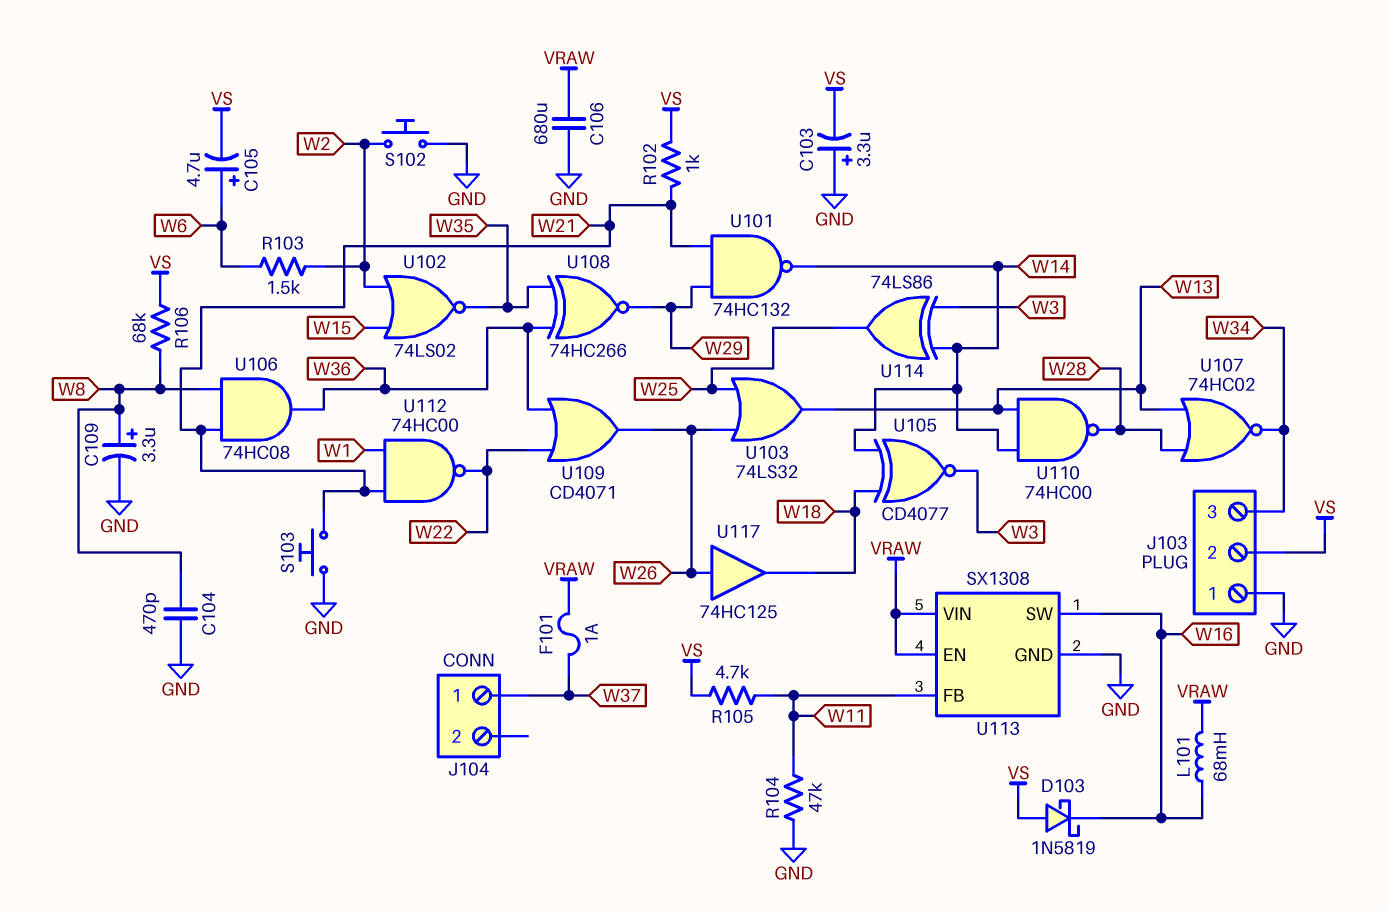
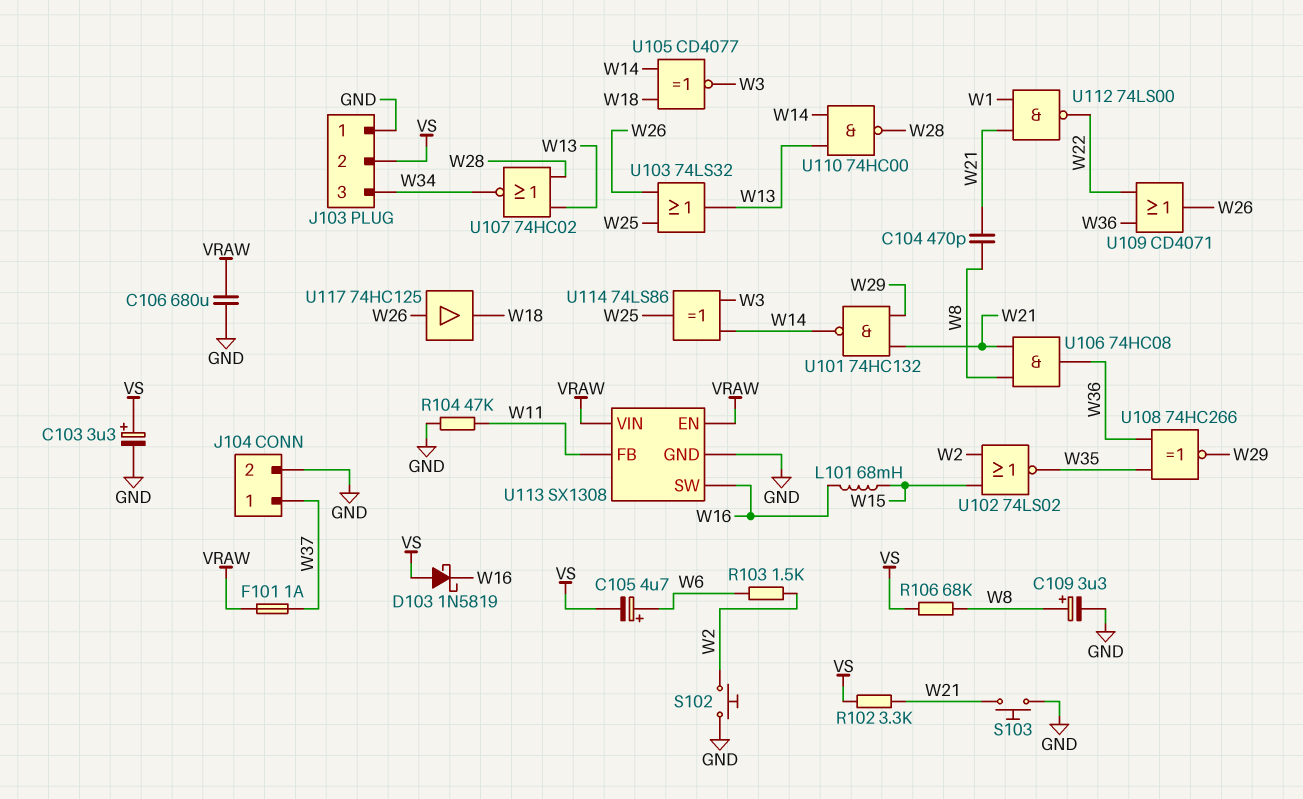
C103: 3.3uF (plus GND, minus VS) -> 3.3uF (plus VS, minus GND)
C104: 470pF (GND, W8) -> 470pF (W8, W21)
J104 pin 2: none -> GND
L101: 68mH (VRAW, W16) -> 68mH (W15, W16)
R102: 1k (VS, W21) -> 3.3k (VS, W21)
R105: 4.7k (VS, W11) -> none
U112: NAND 74HC00 (in W1, in W21, out W22) -> NAND 74LS00 (in W1, in W21, out W22)

